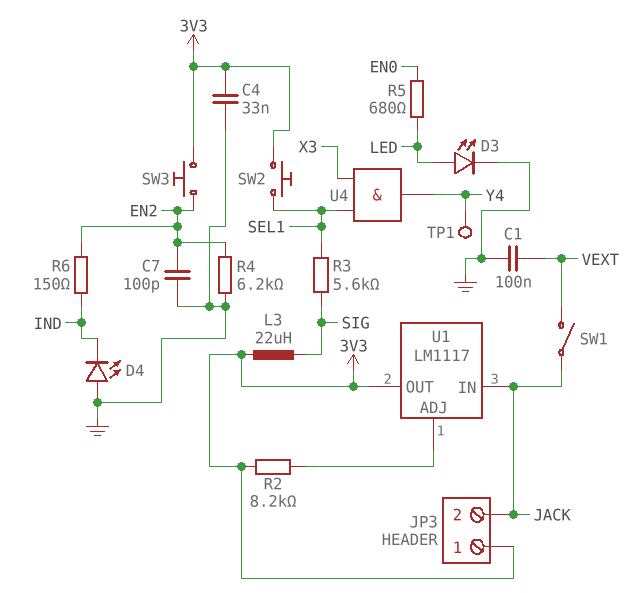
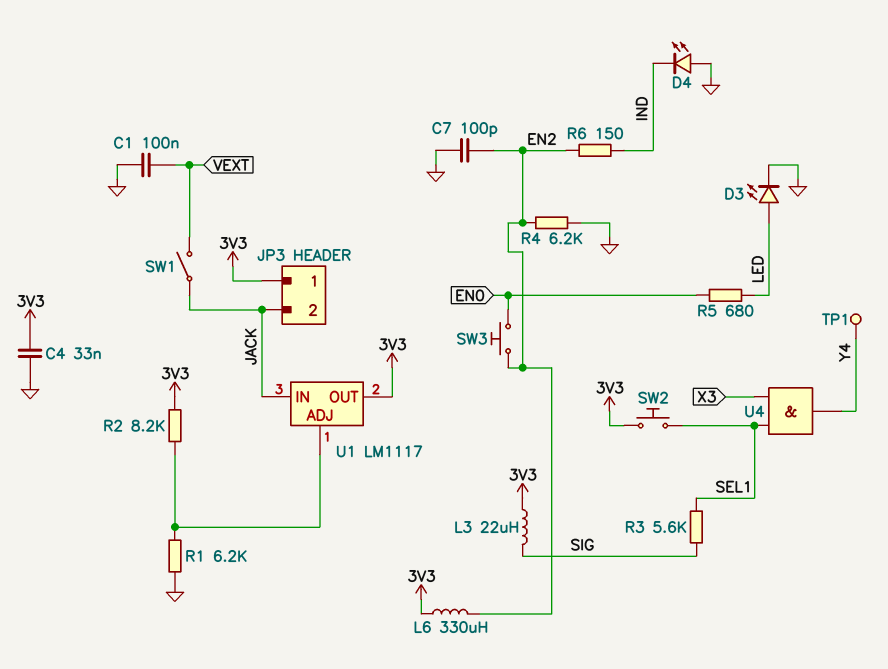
L6: none -> 330uH (3V3, EN2)
R1: none -> 6.2k (GND, U1/ADJ)
SW3: button (3V3, EN2) -> button (EN0, EN2)

